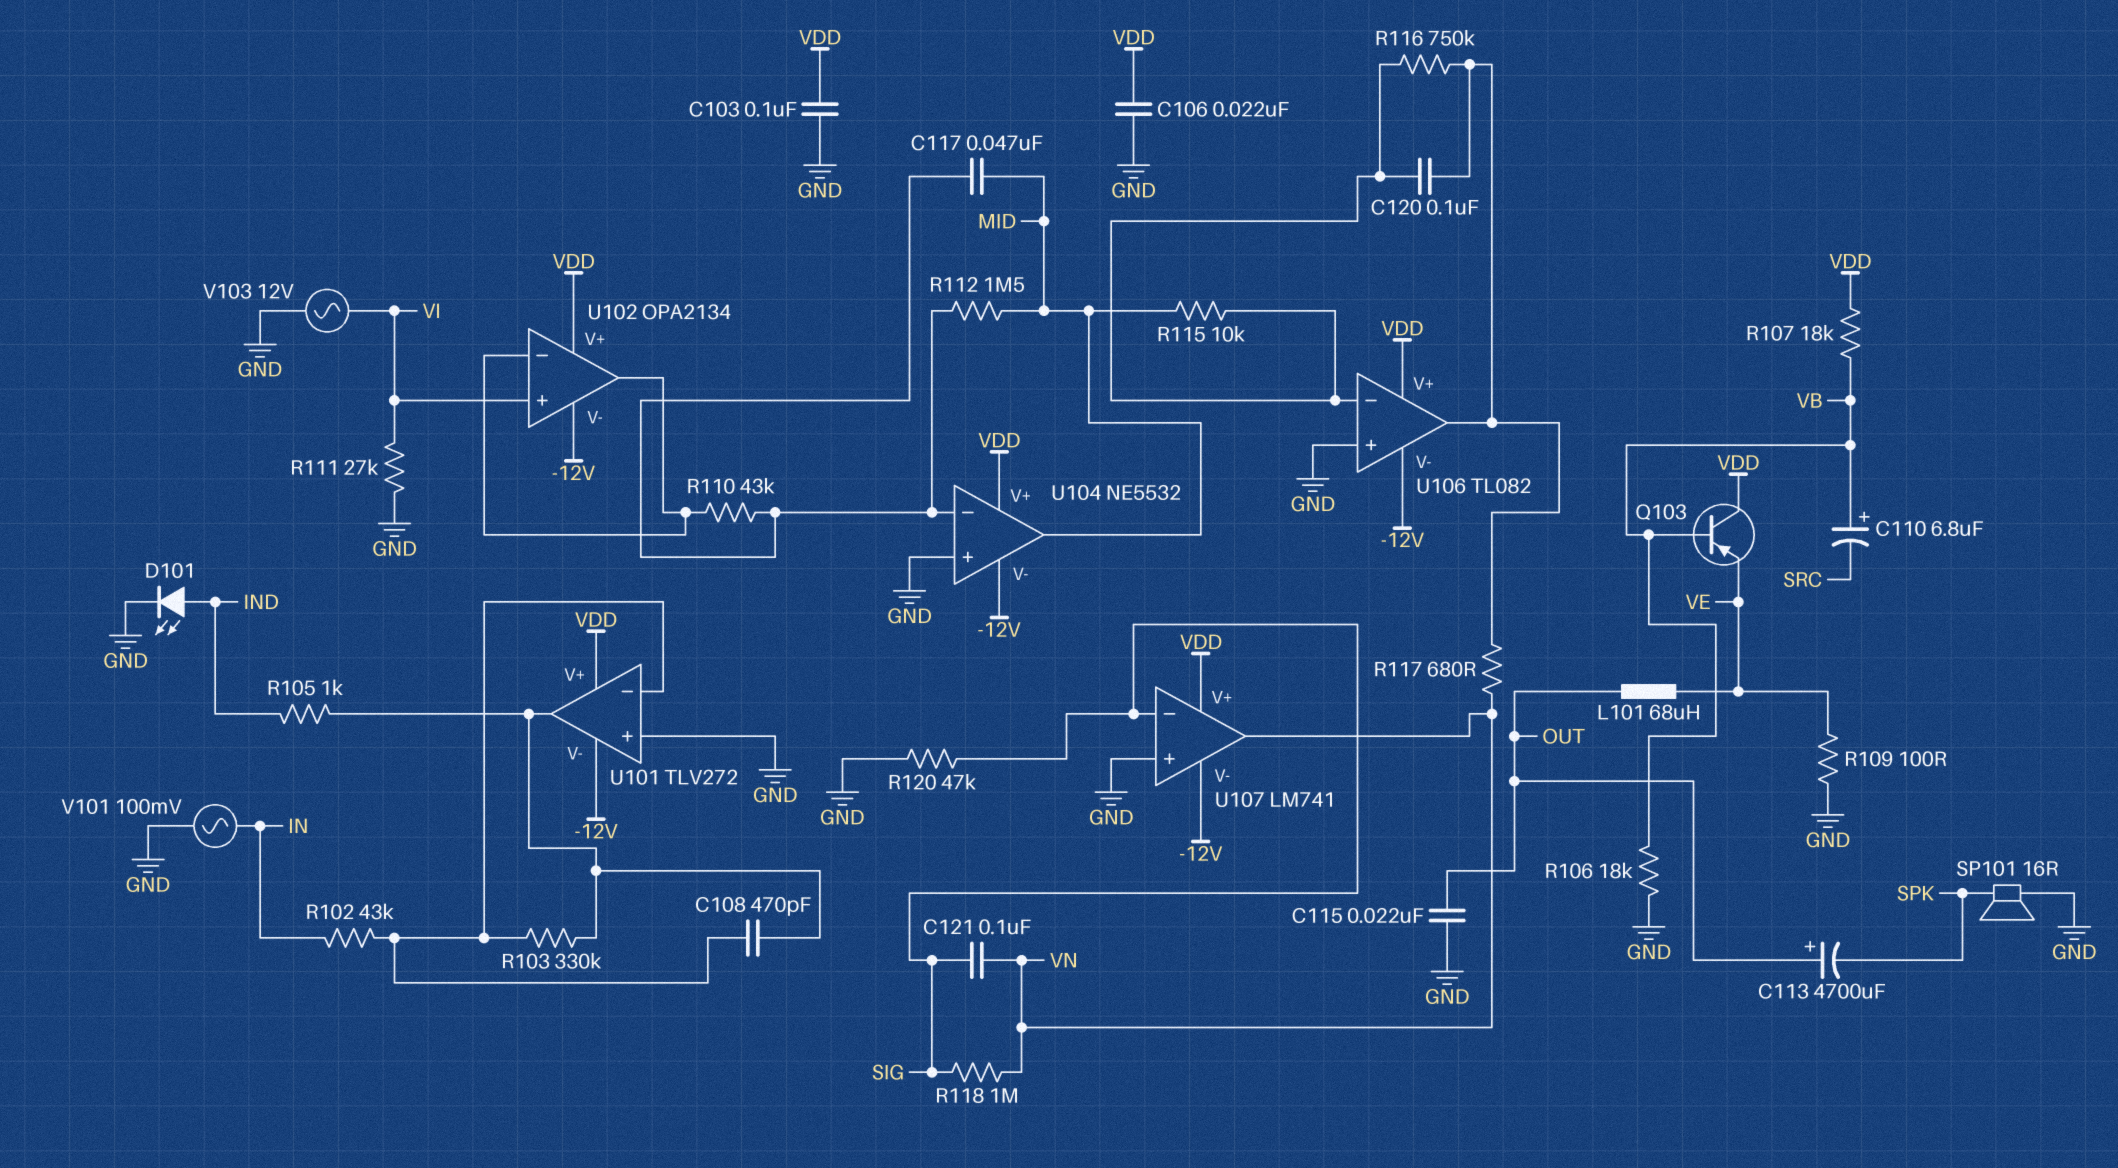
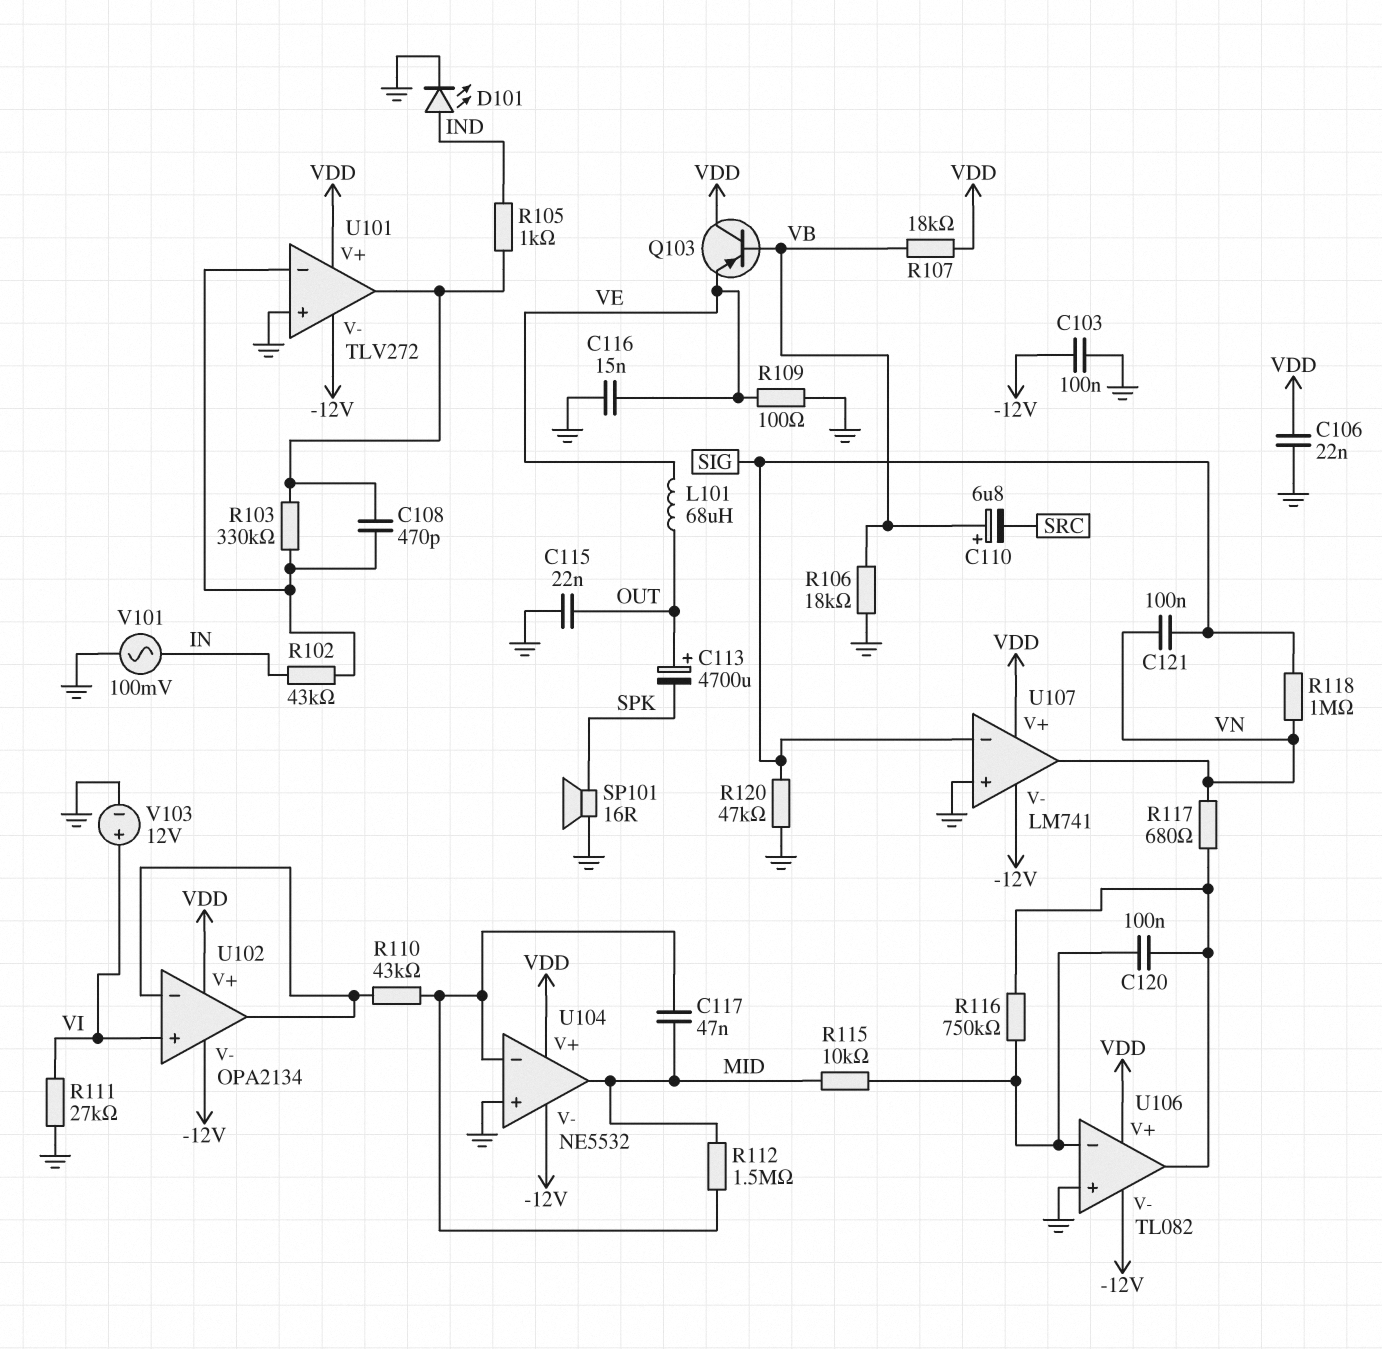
C103: 100nF (GND, VDD) -> 100nF (-12V, GND)
C116: none -> 15nF (GND, VE)
V103: AC 12V (GND, VI) -> 12V (plus VI, minus GND)

